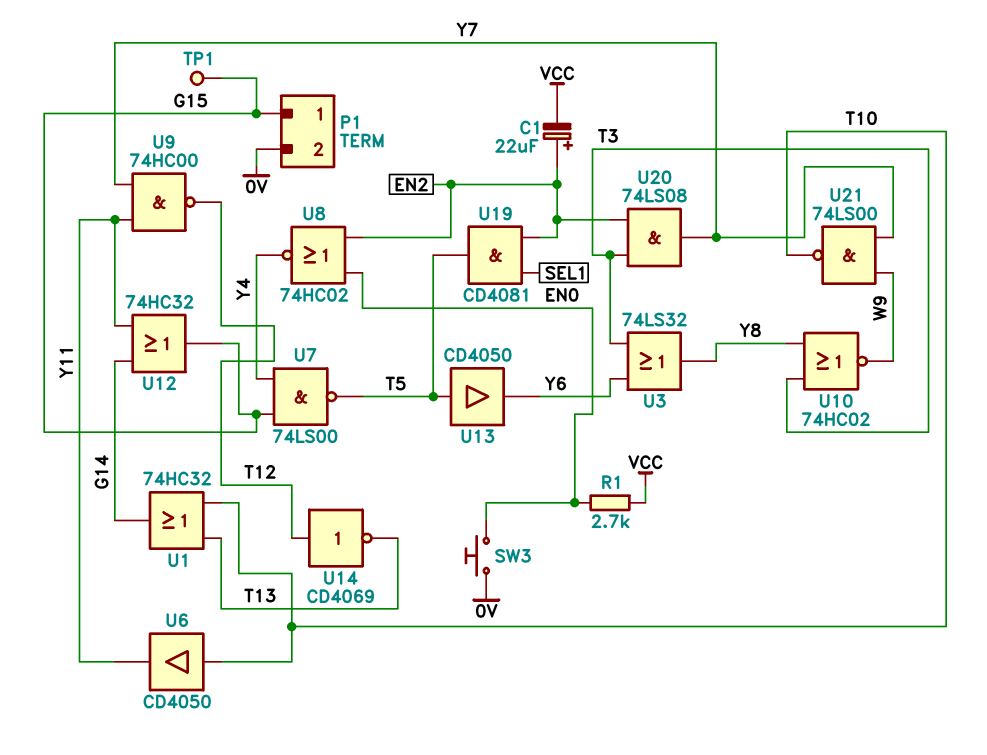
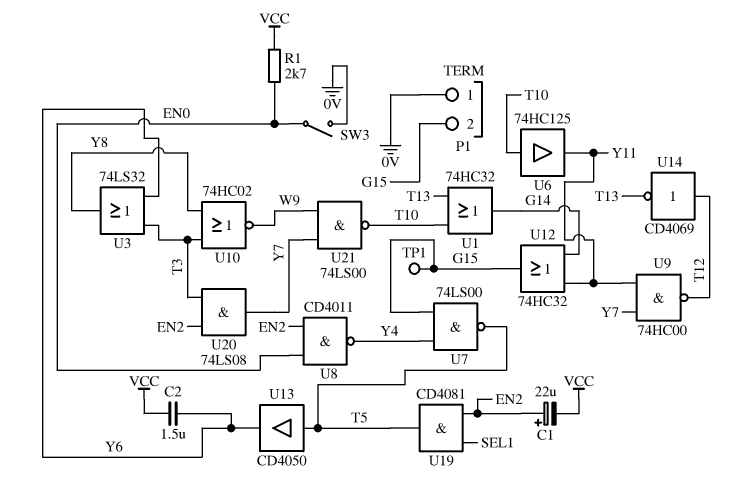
C2: none -> 1.5uF (VCC, Y6)
P1 pin 1: G15 -> 0V
P1 pin 2: 0V -> G15
SW3: button (0V, EN0) -> switch (0V, EN0)
U6: buffer CD4050 (in T10, out Y11) -> buffer 74HC125 (in T10, out Y11)
U8: NOR 74HC02 (in EN0, in EN2, out Y4) -> NAND CD4011 (in EN0, in EN2, out Y4)

